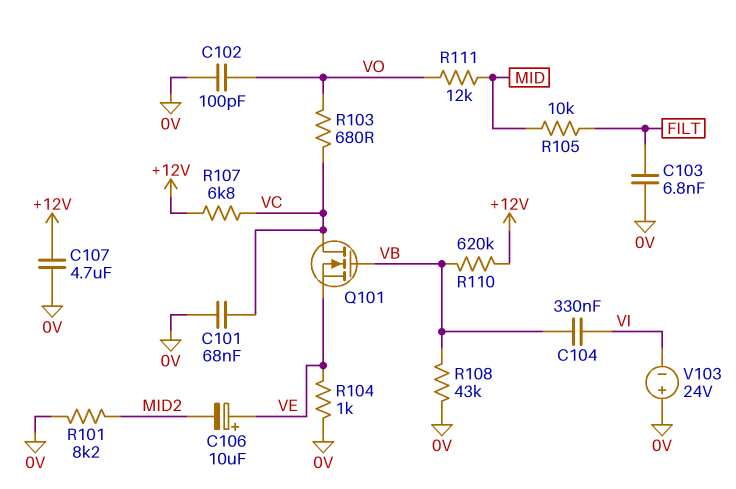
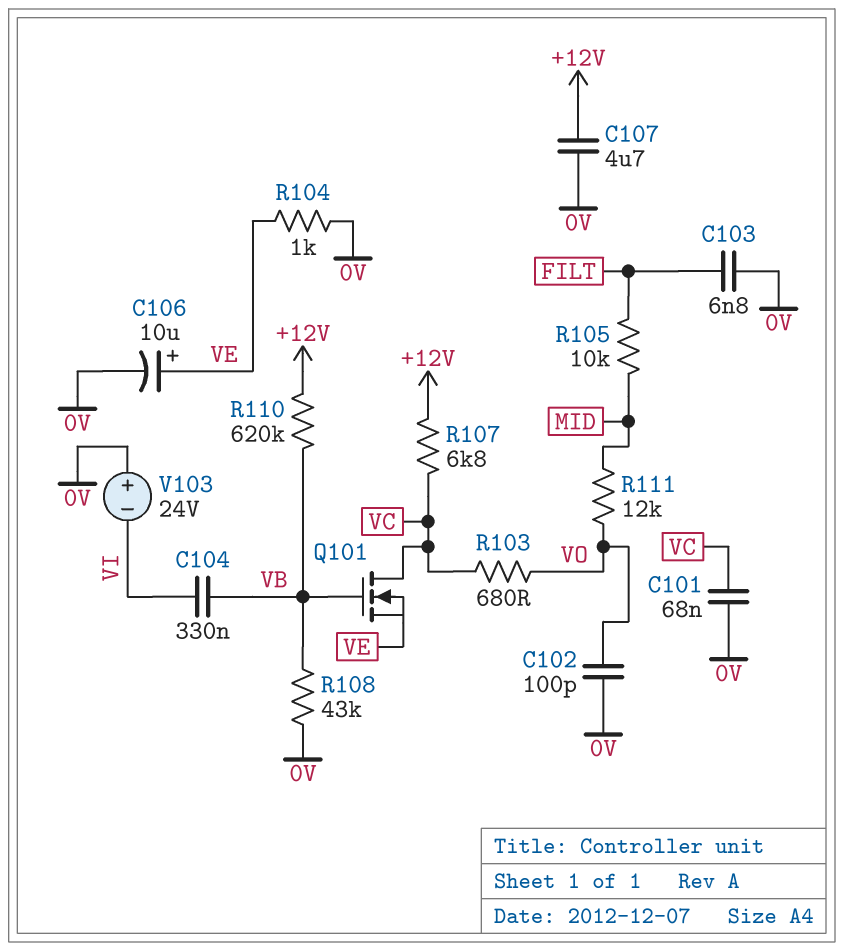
C106: 10uF (plus VE, minus MID2) -> 10uF (plus VE, minus 0V)
R101: 8.2k (0V, MID2) -> none

